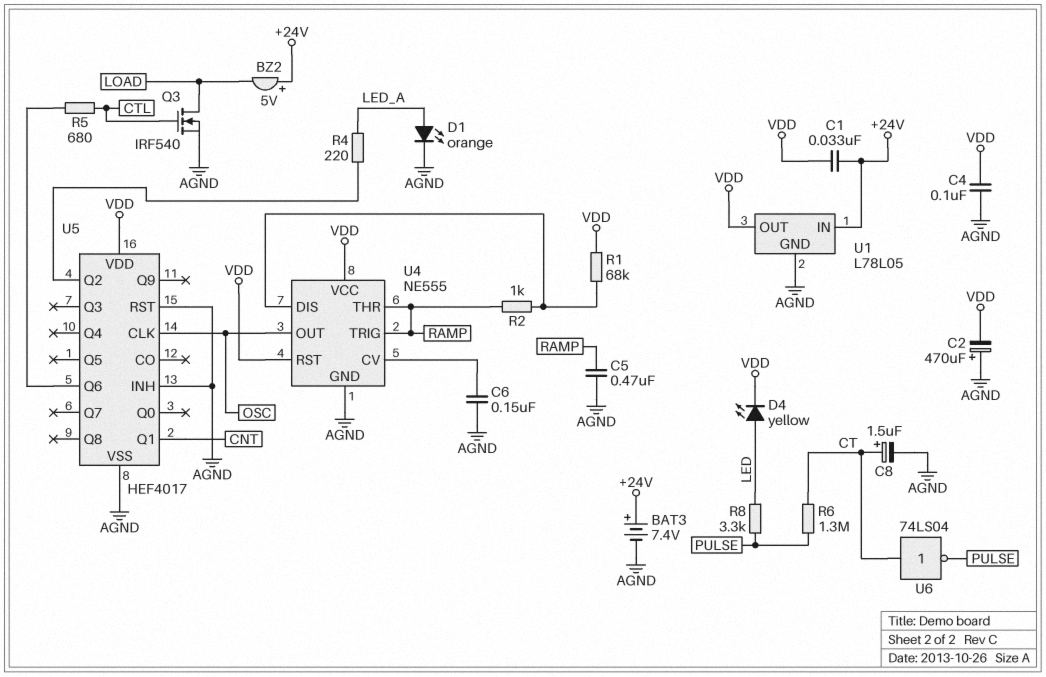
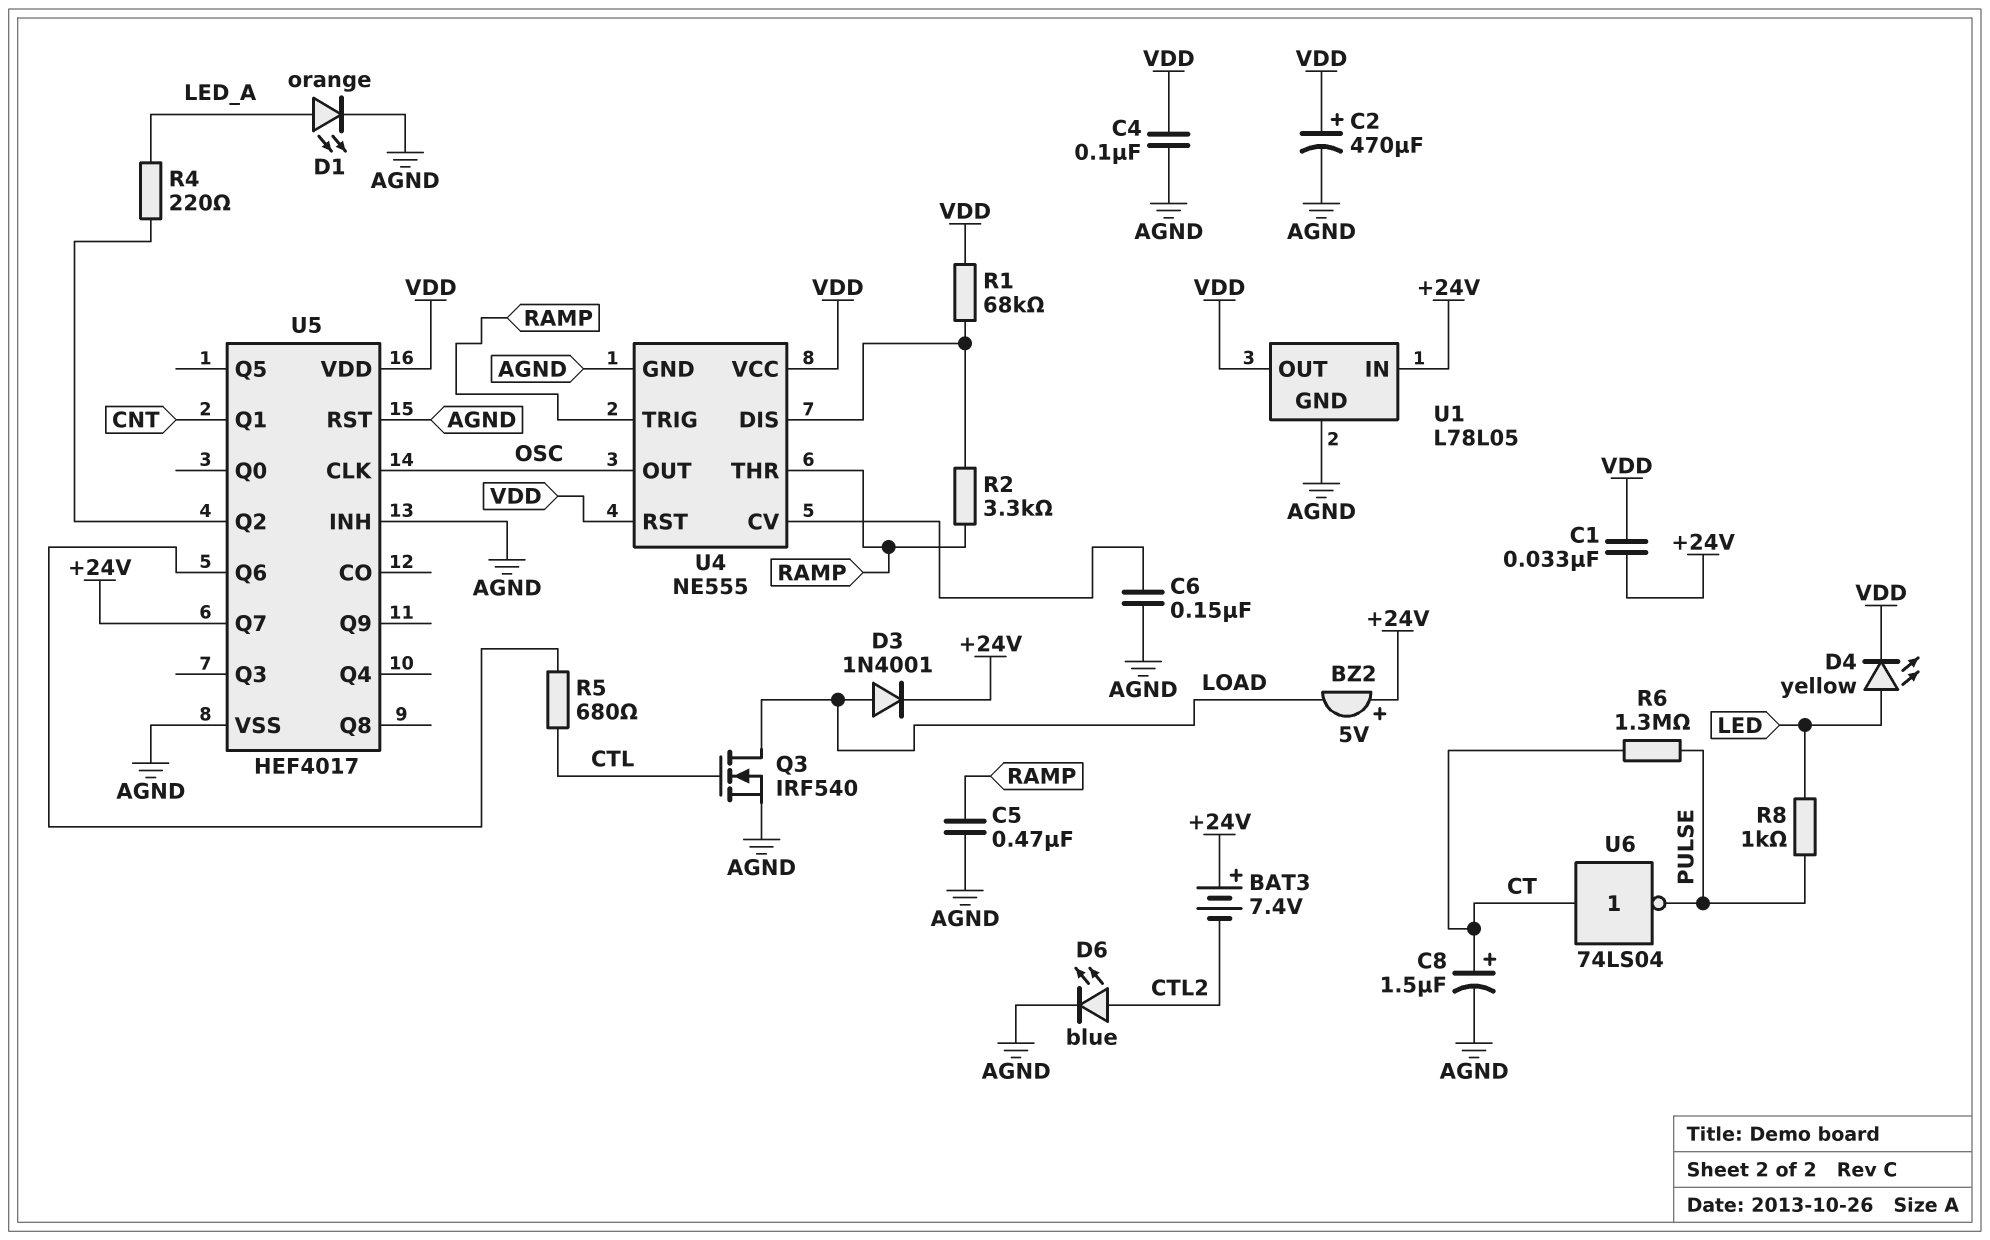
BAT3: 7.4V (plus +24V, minus AGND) -> 7.4V (plus +24V, minus CTL2)
C2: 470uF (plus AGND, minus VDD) -> 470uF (plus VDD, minus AGND)
D3: none -> diode 1N4001 (A LOAD, K +24V)
D6: none -> LED blue (A CTL2, K AGND)
R2: 1k (RAMP, U4/DIS) -> 3.3k (RAMP, U4/DIS)
R8: 3.3k (LED, PULSE) -> 1k (LED, PULSE)
U5 pin Q7: none -> +24V

